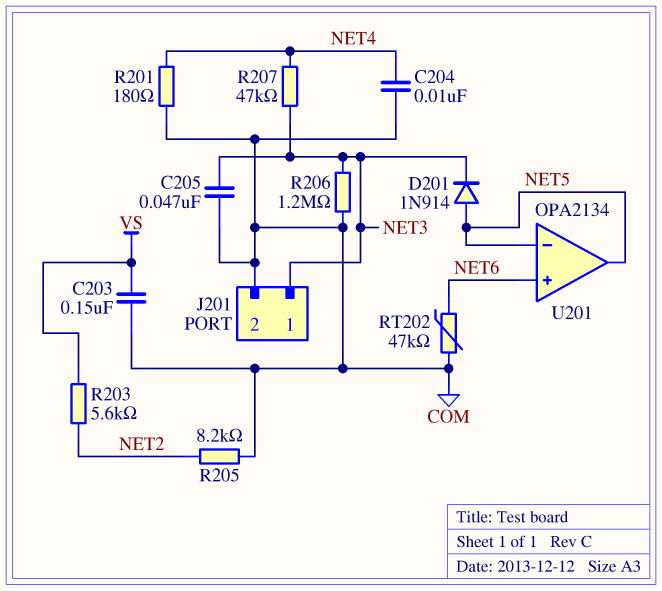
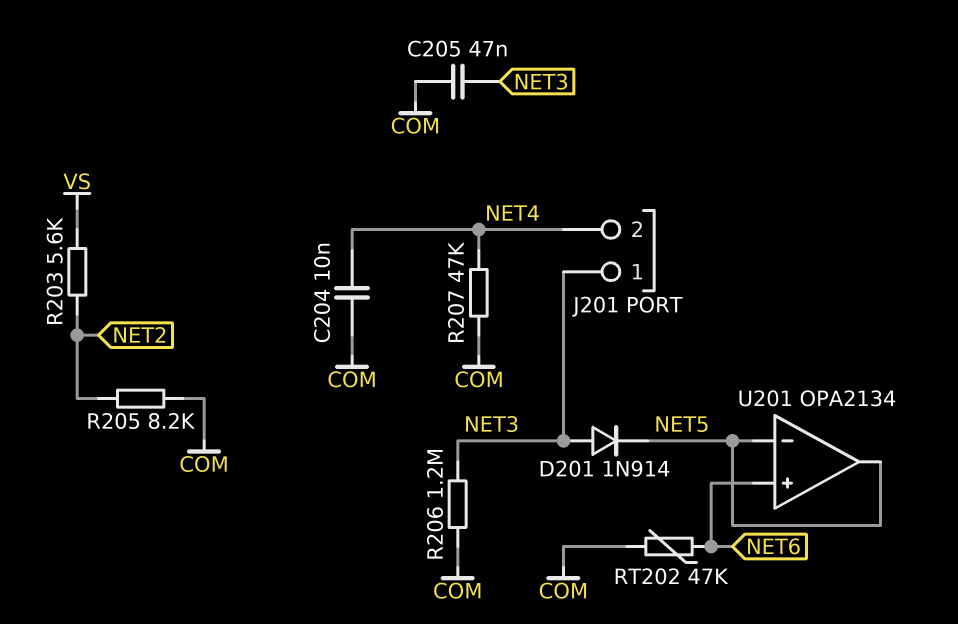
C203: 150nF (COM, VS) -> none
D201: diode 1N914 (A NET5, K NET3) -> diode 1N914 (A NET3, K NET5)
J201 pin 2: COM -> NET4
R201: 180 (COM, NET4) -> none
R207: 47k (NET3, NET4) -> 47k (COM, NET4)

